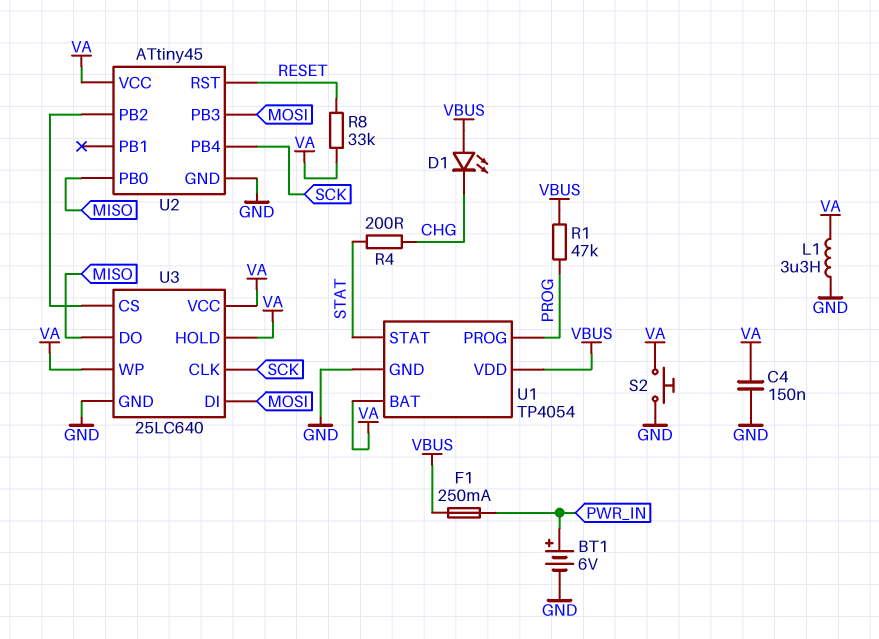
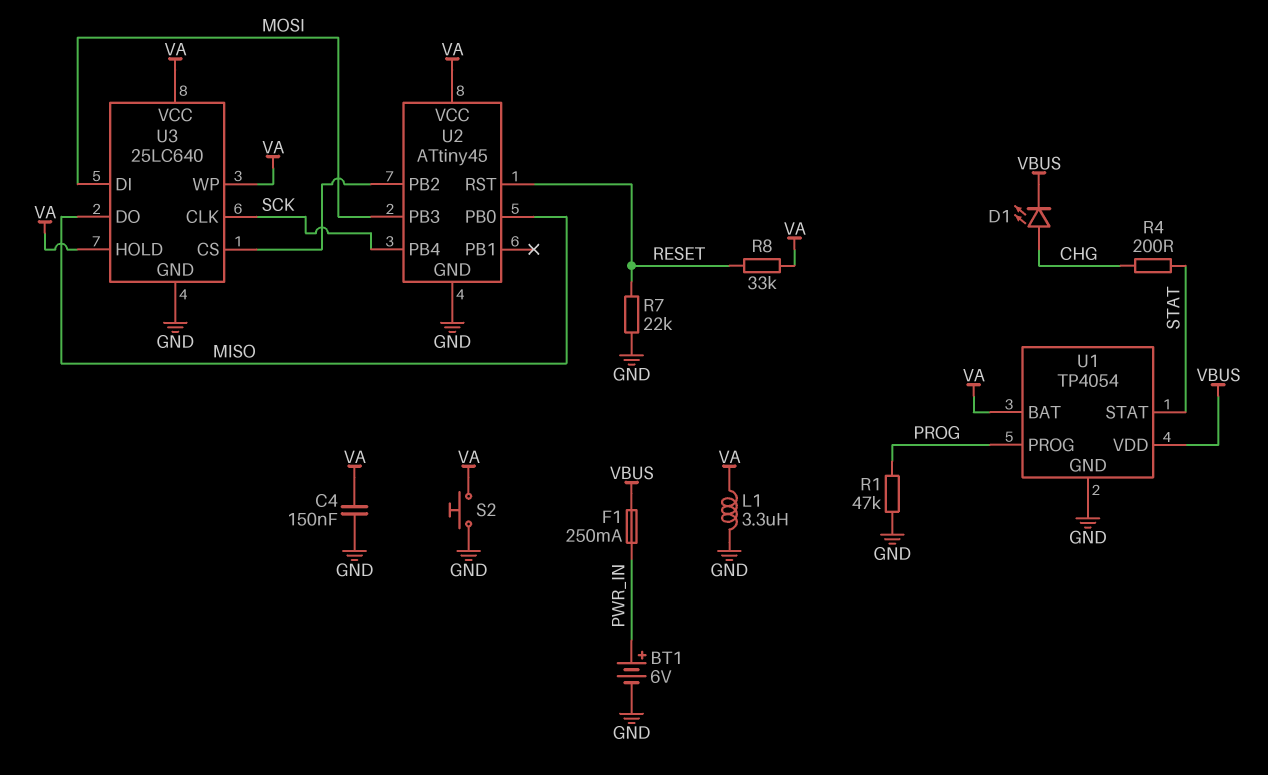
D1: LED (A VBUS, K CHG) -> LED (A CHG, K VBUS)
R1: 47k (PROG, VBUS) -> 47k (GND, PROG)
R7: none -> 22k (GND, RESET)

